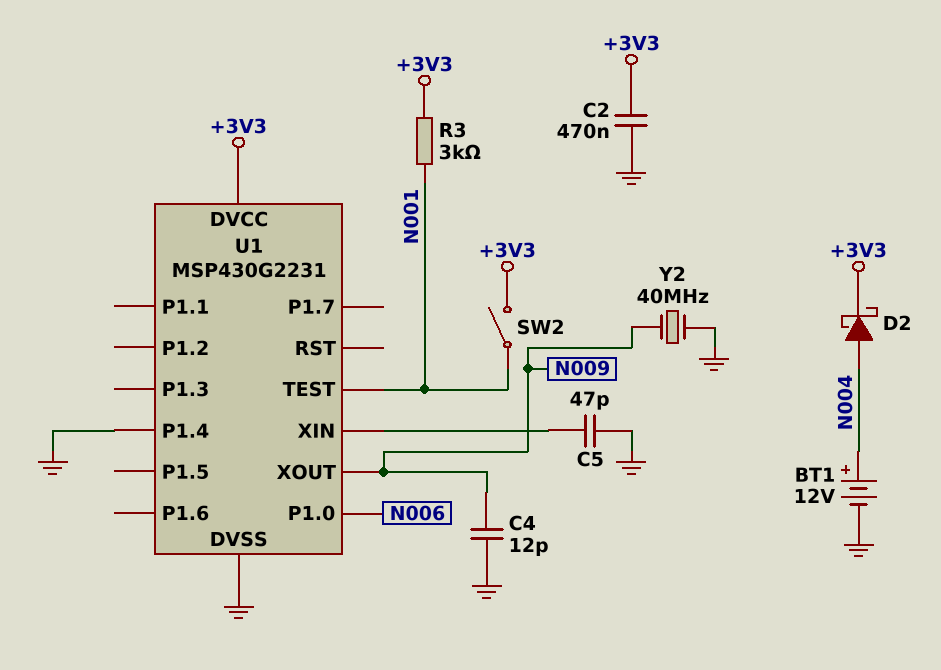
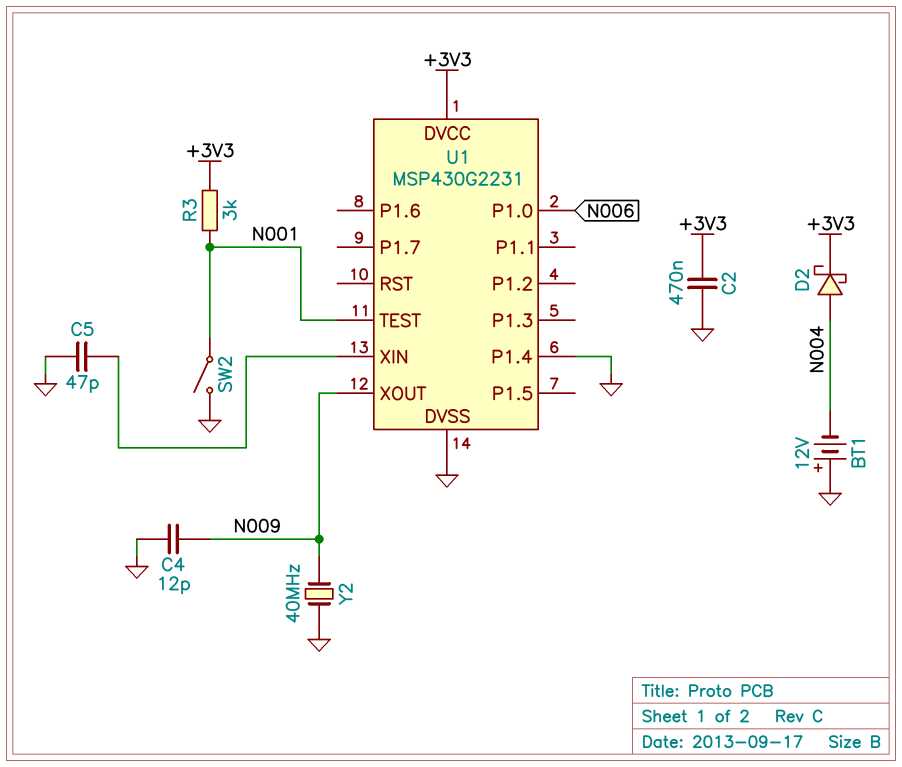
BT1: 12V (plus N004, minus GND) -> 12V (plus GND, minus N004)
SW2: switch (+3V3, N001) -> switch (GND, N001)

